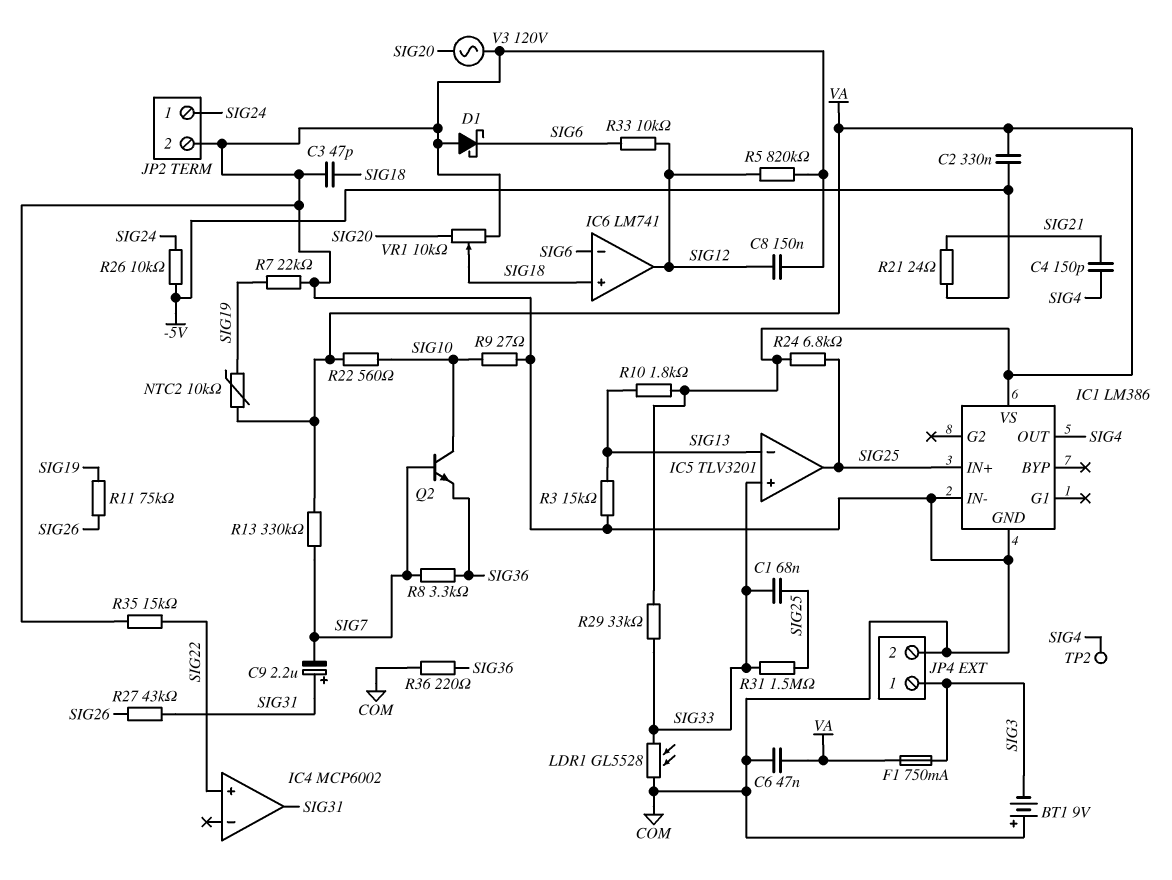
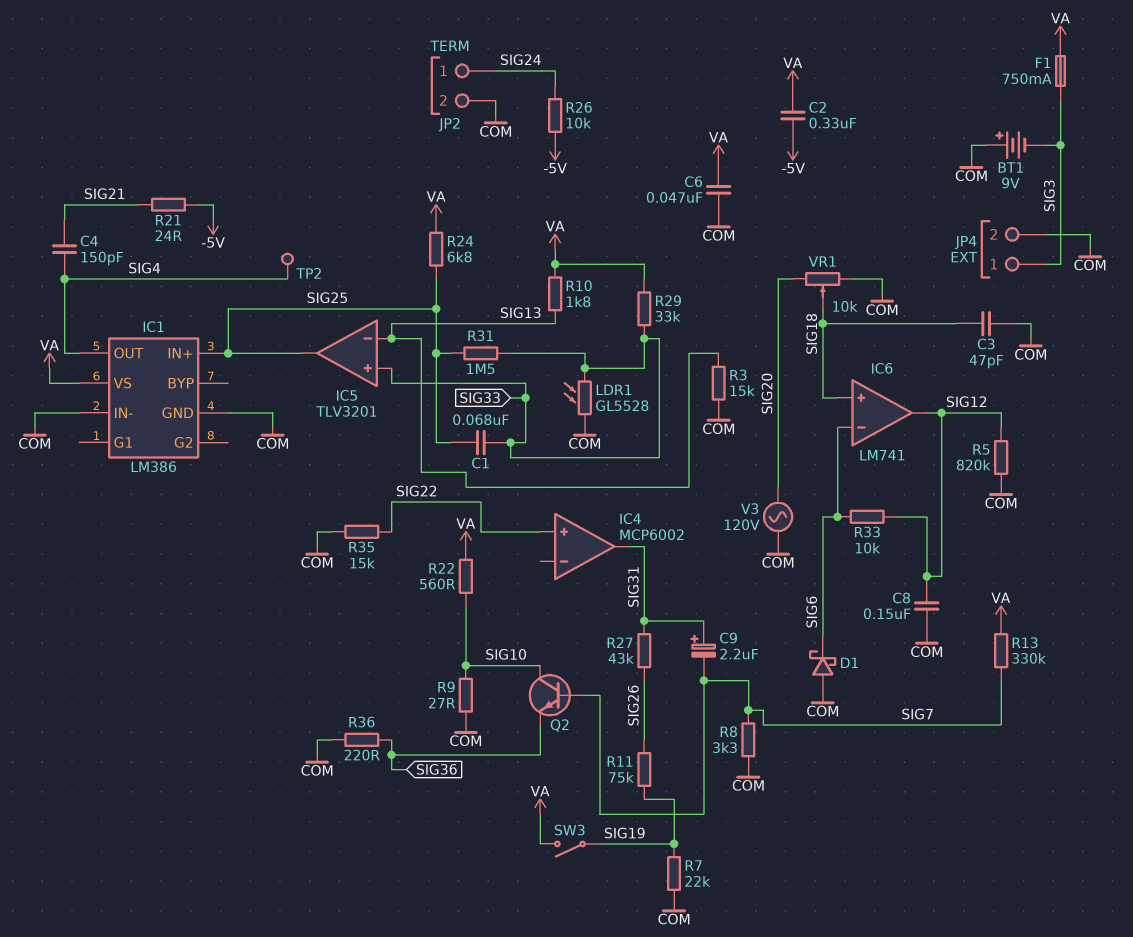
NTC2: 10k (SIG19, VA) -> none
R8: 3.3k (SIG7, SIG36) -> 3.3k (COM, SIG7)
SW3: none -> switch (SIG19, VA)

